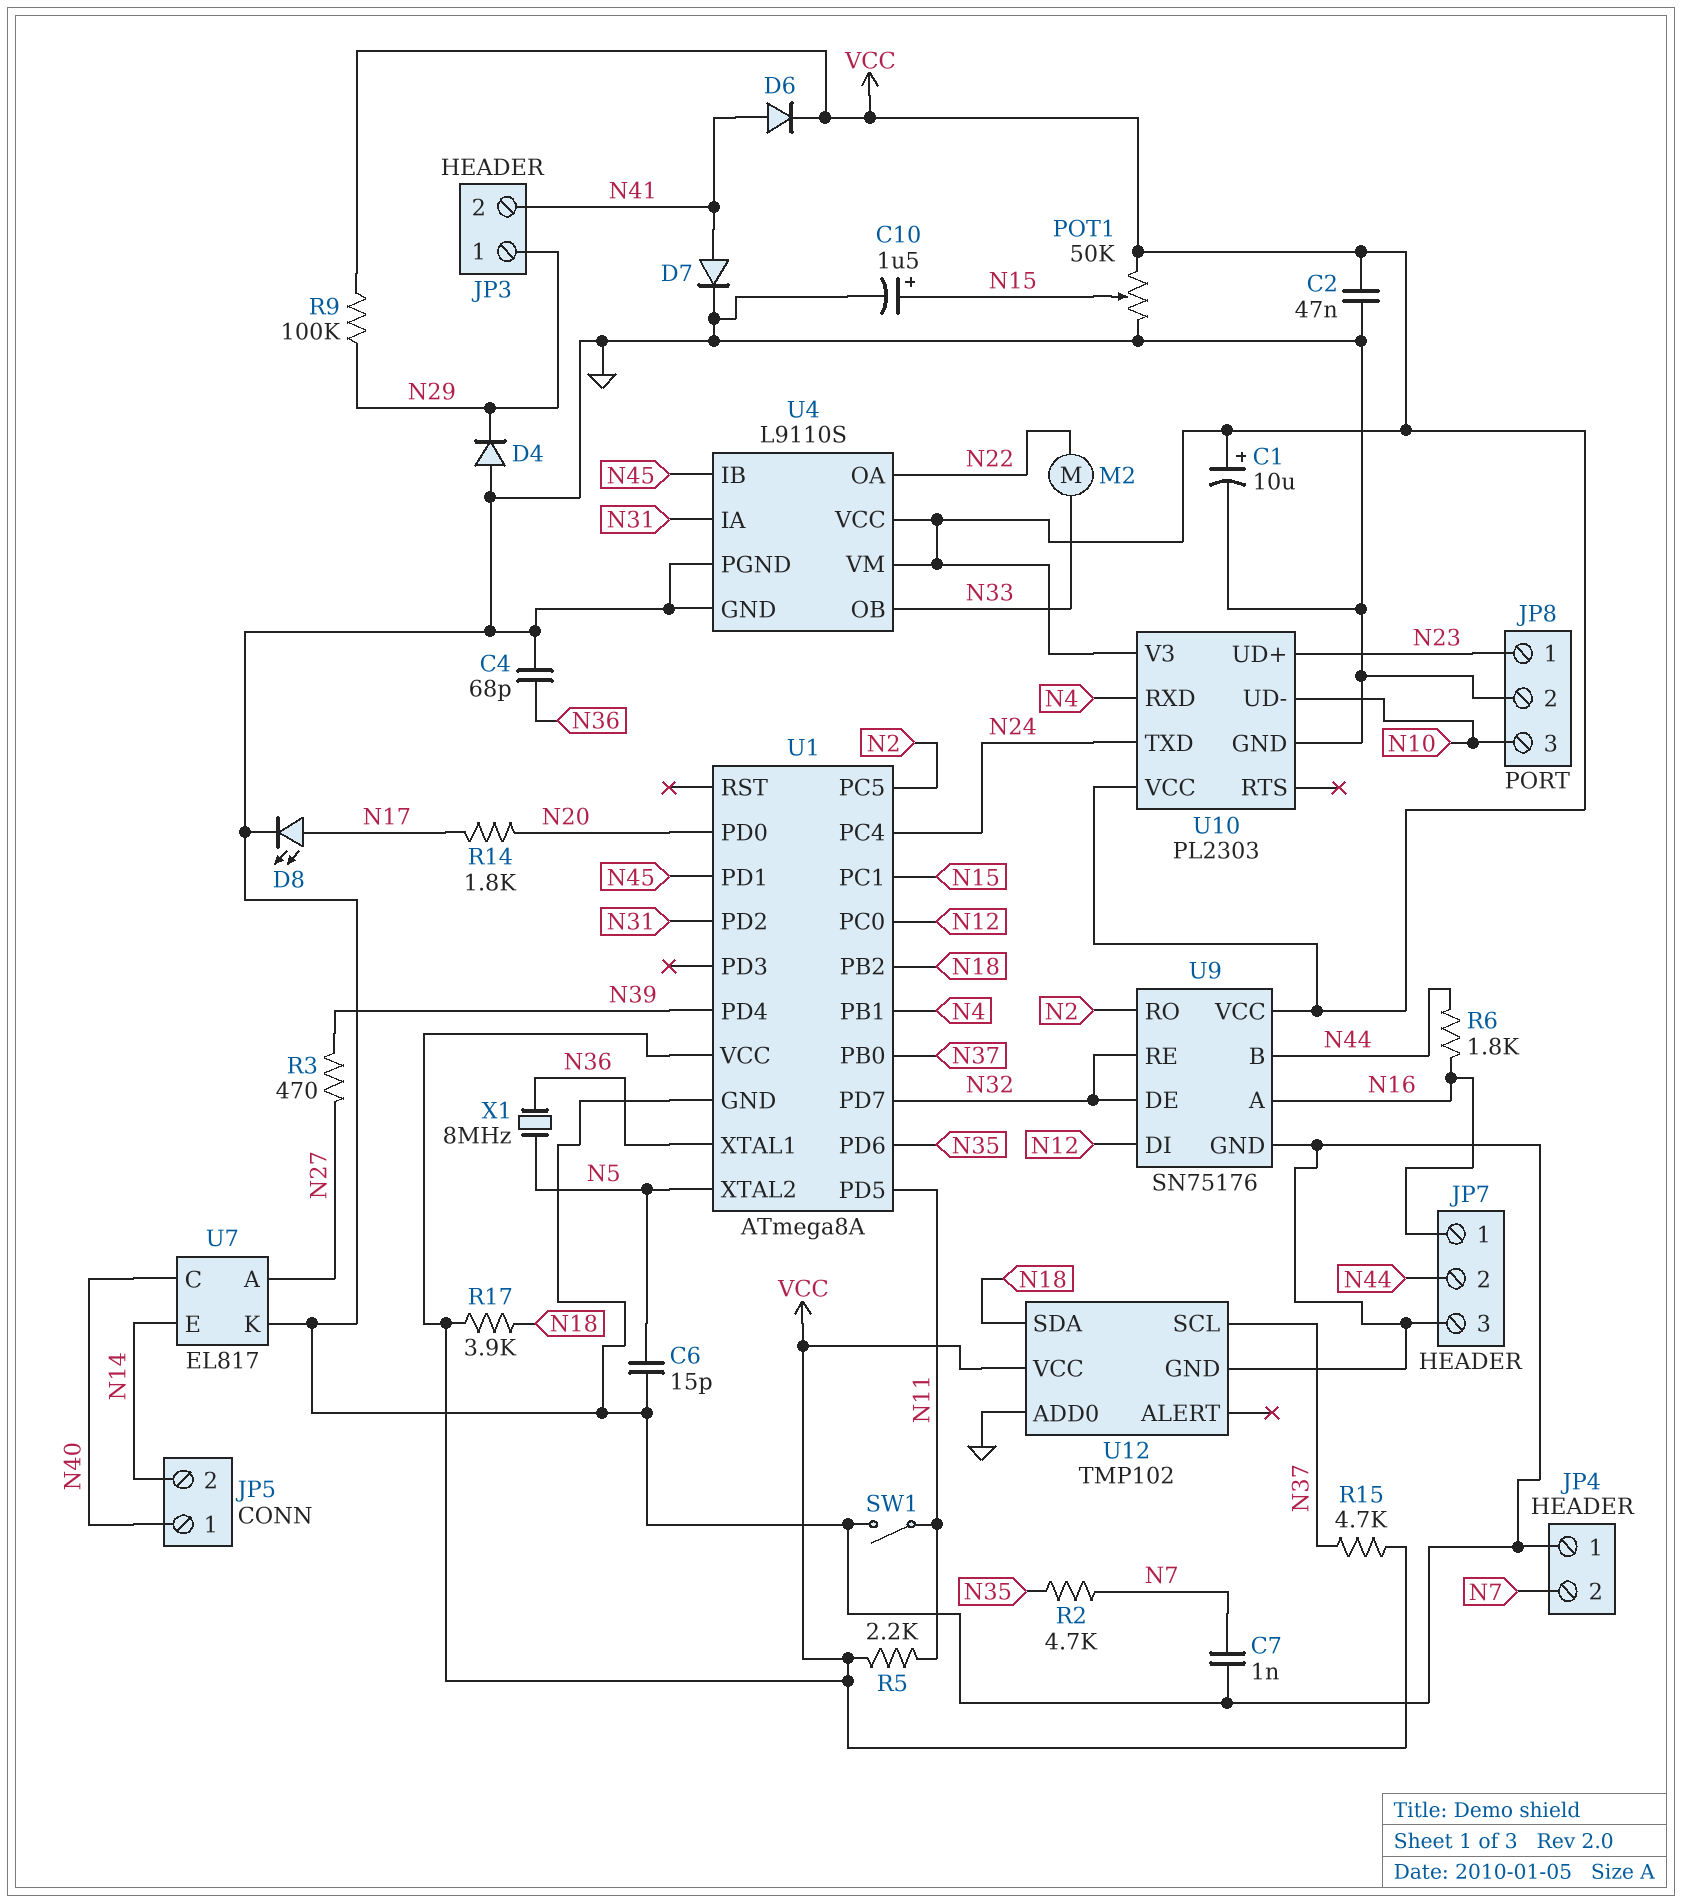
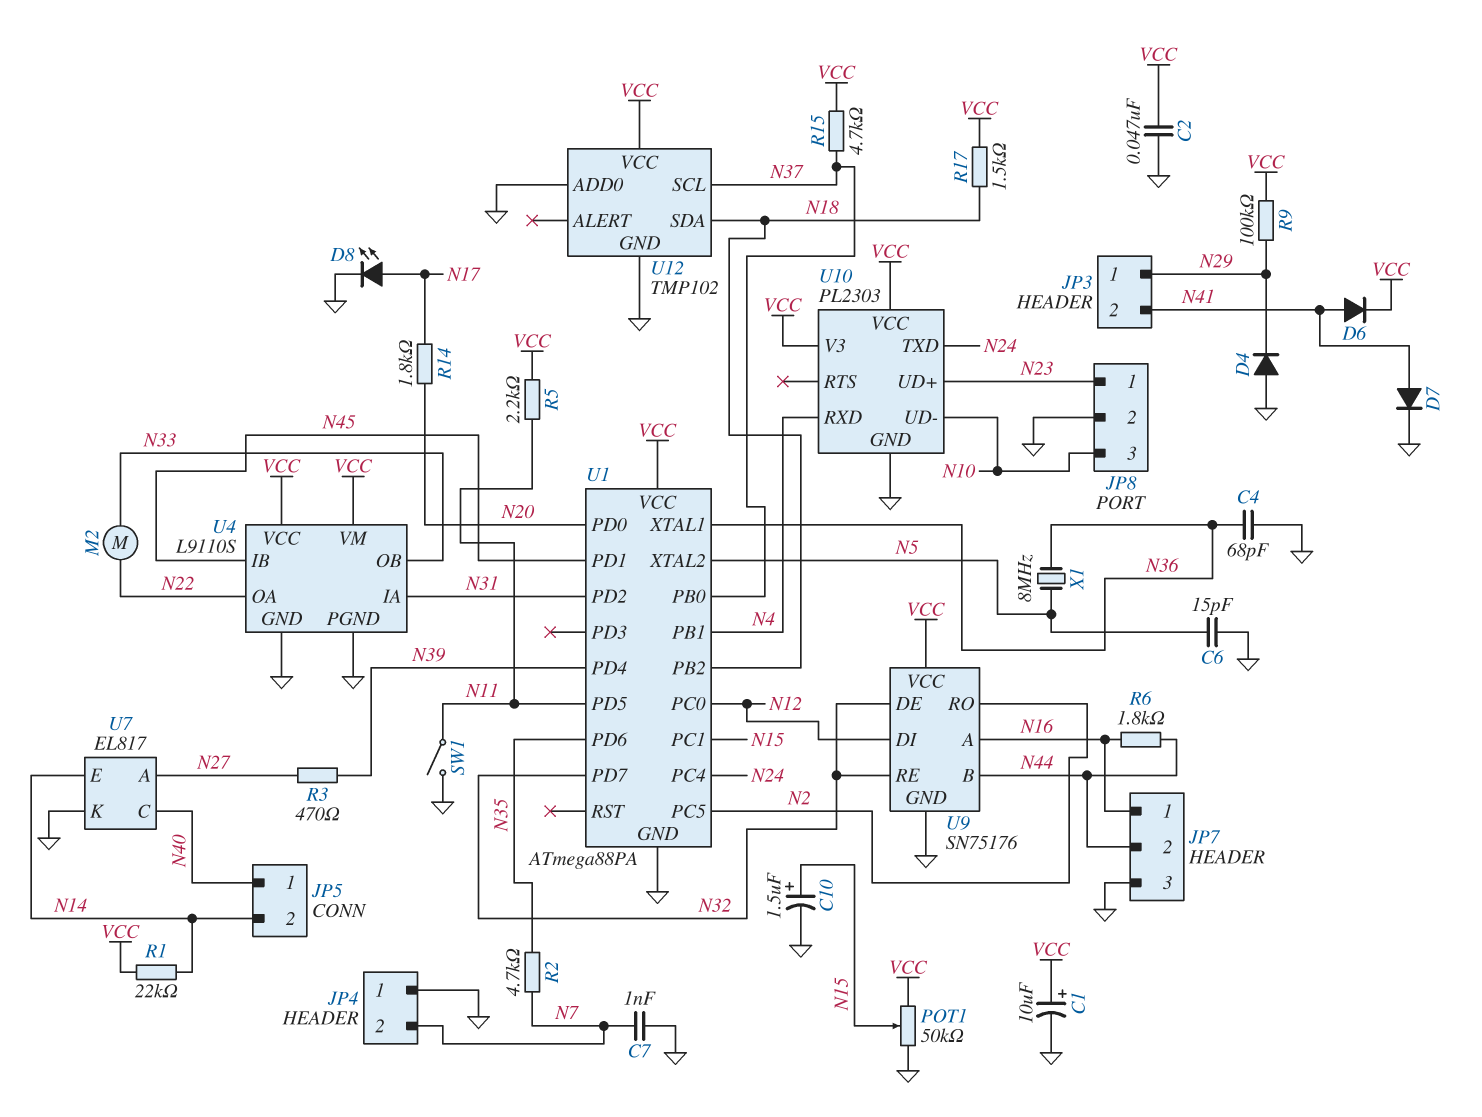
R1: none -> 22k (N14, VCC)
R17: 3.9k (N18, VCC) -> 1.5k (N18, VCC)
U1: ATmega8A -> ATmega88PA

